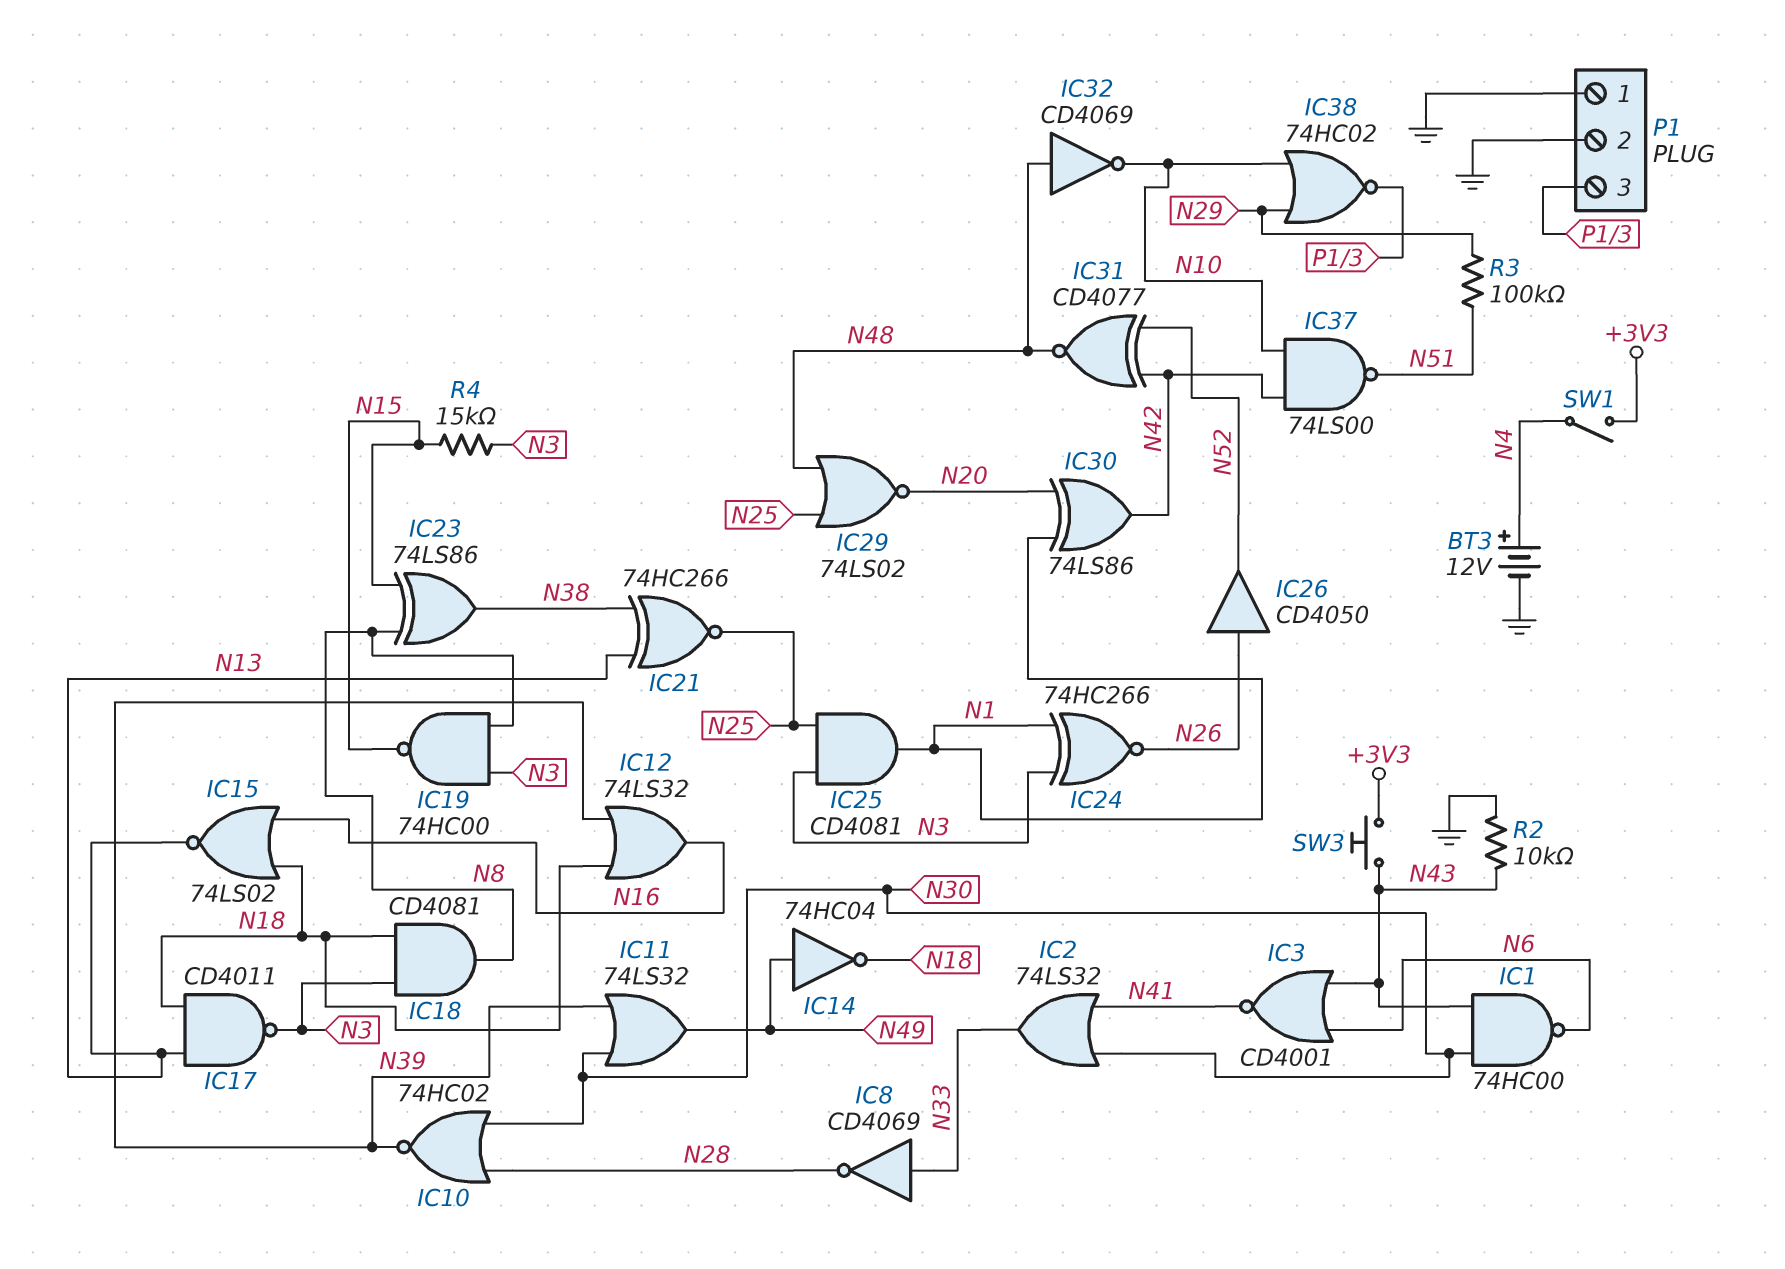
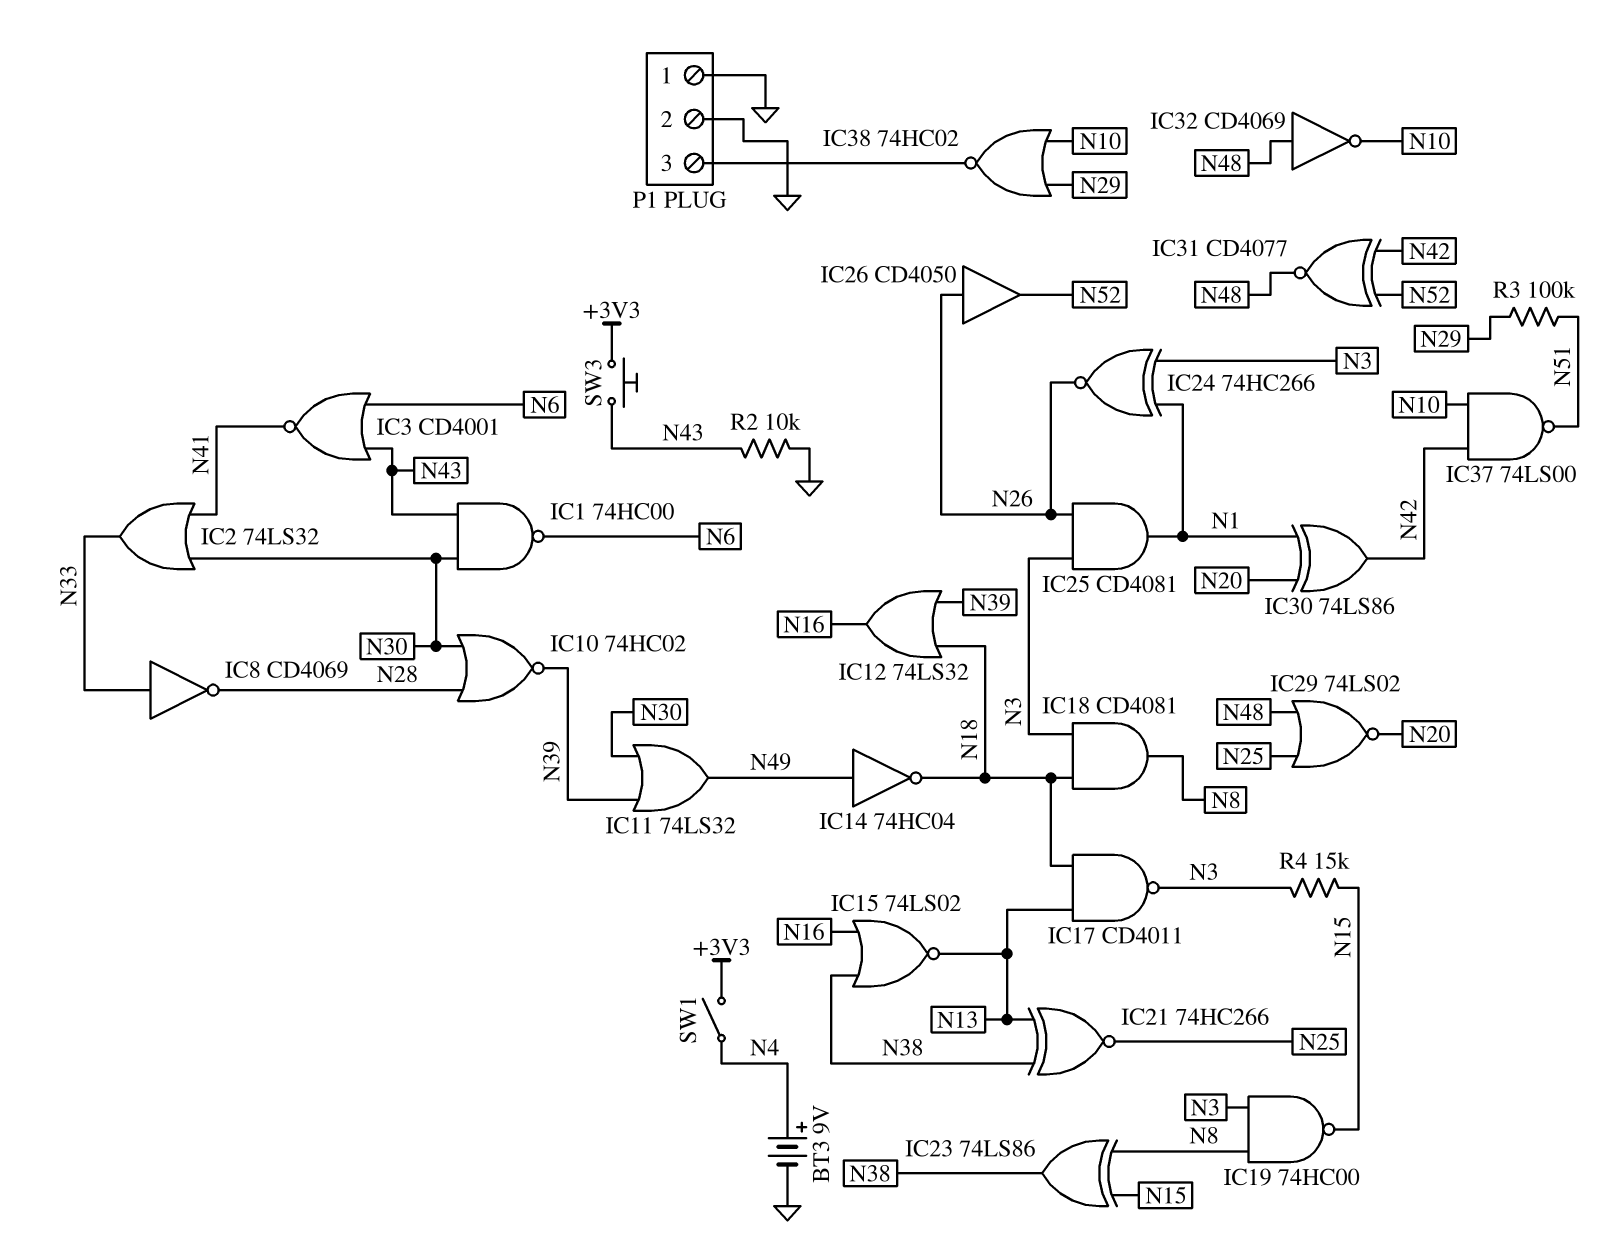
BT3: 12V (plus N4, minus GND) -> 9V (plus N4, minus GND)
IC15: NOR 74LS02 (in N16, in N18, out N13) -> NOR 74LS02 (in N16, in N38, out N13)
IC25: AND CD4081 (in N3, in N25, out N1) -> AND CD4081 (in N3, in N26, out N1)

